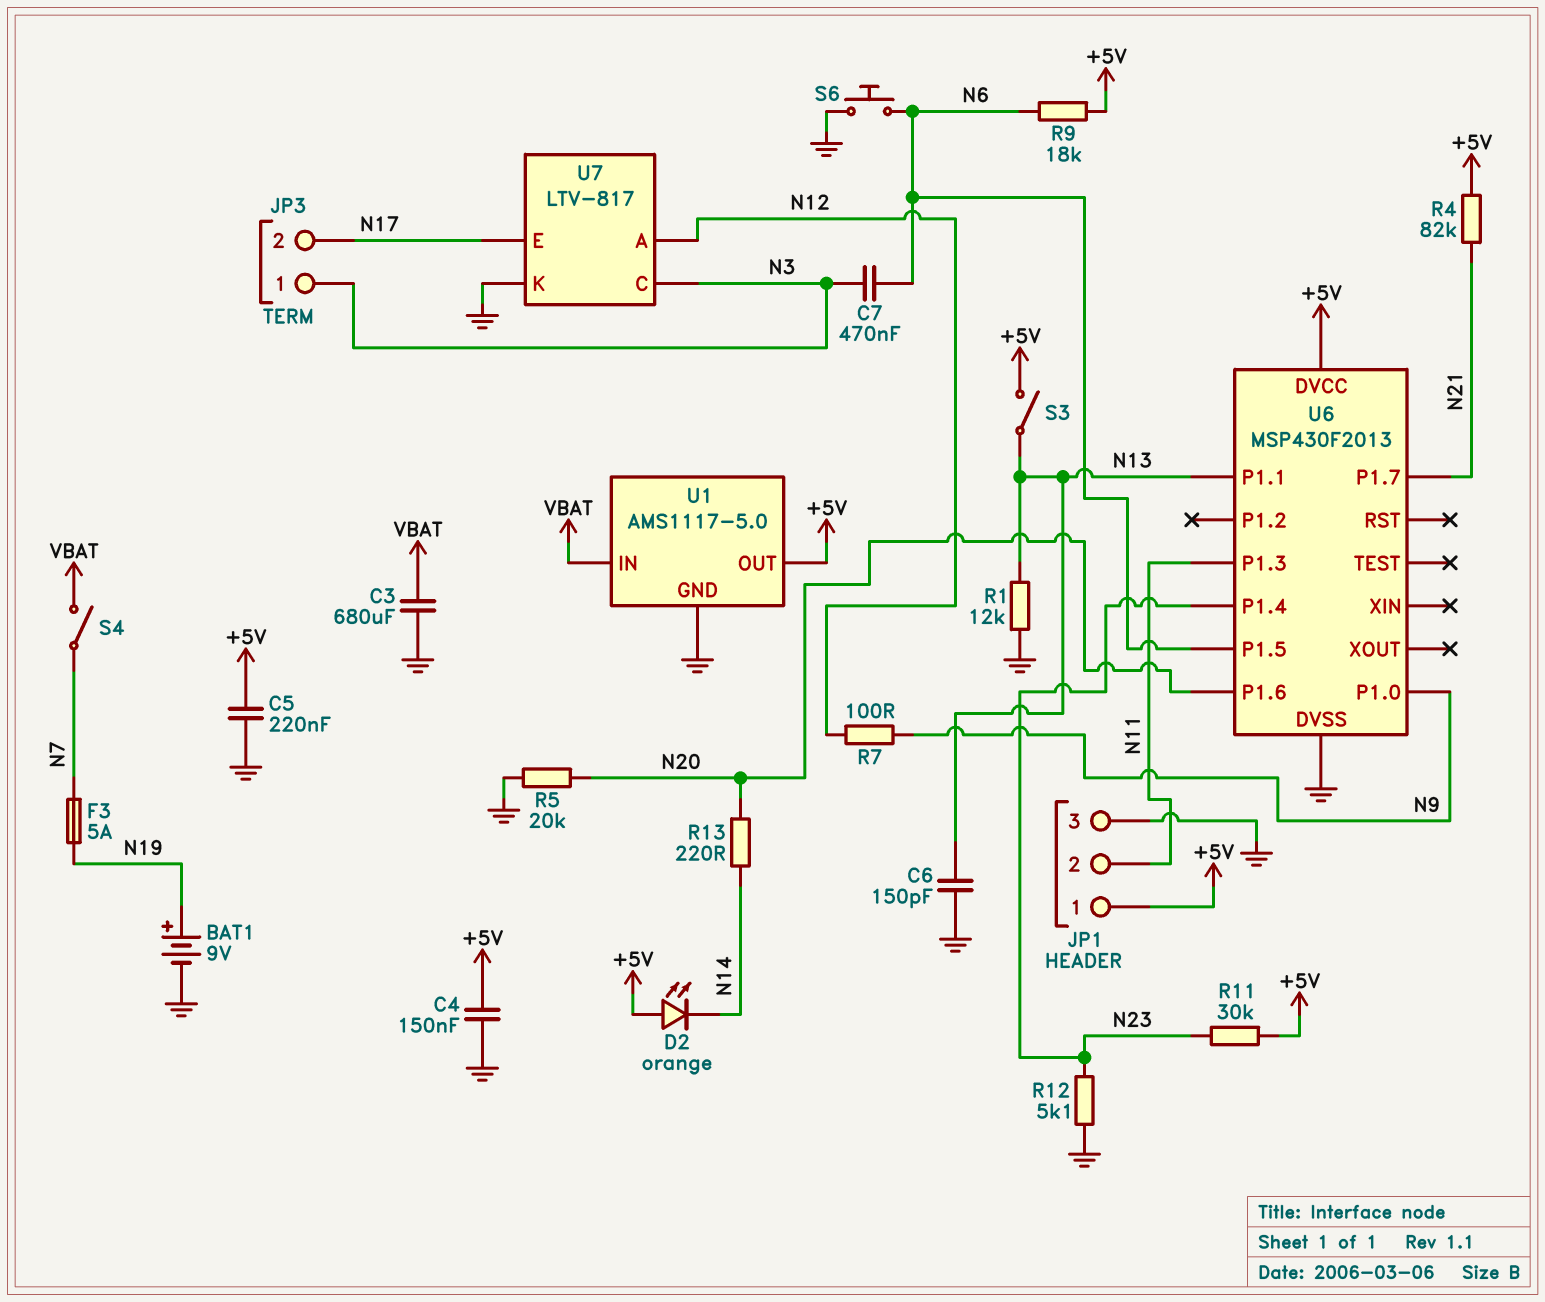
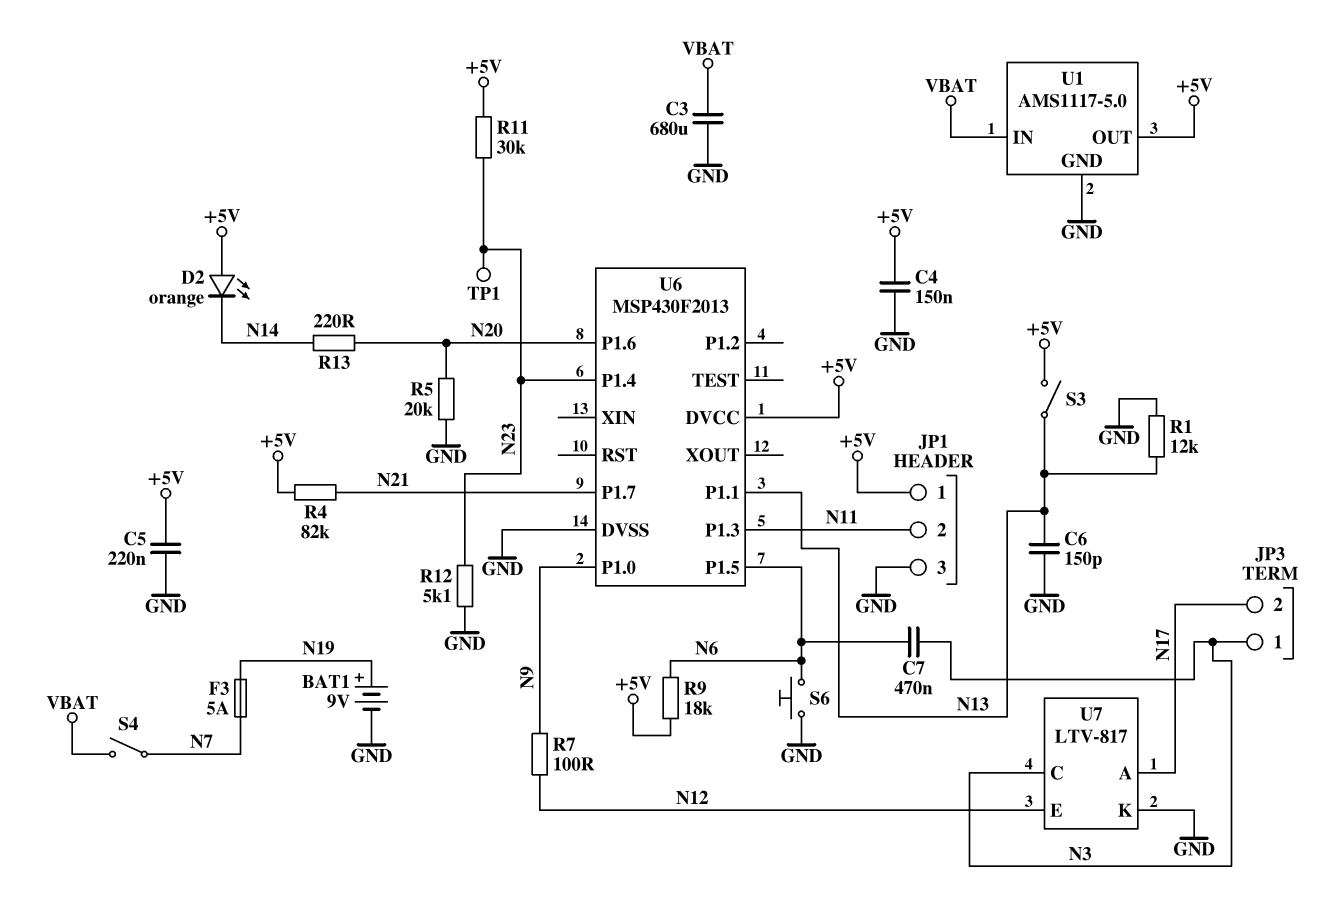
TP1: none -> test point (N23)
U7 pin A: N12 -> N17
U7 pin E: N17 -> N12

